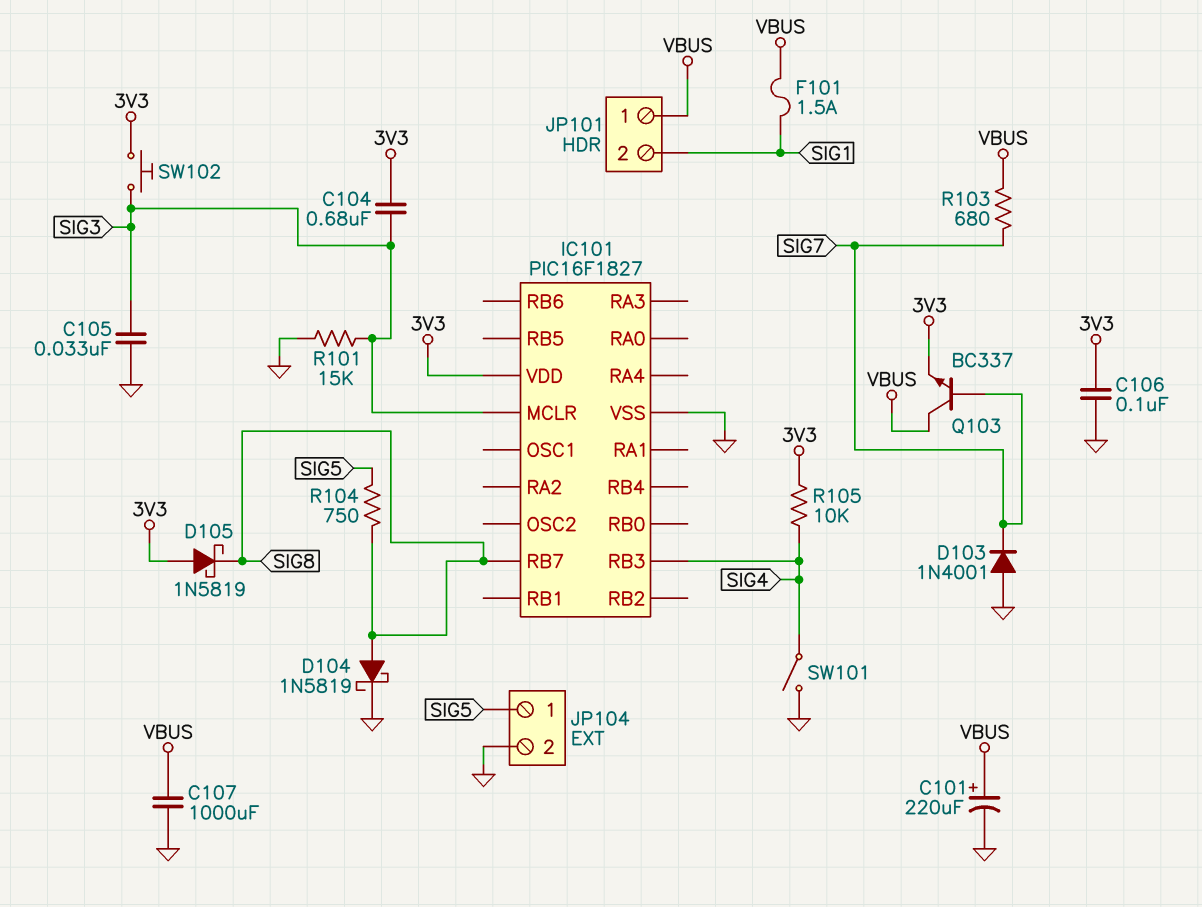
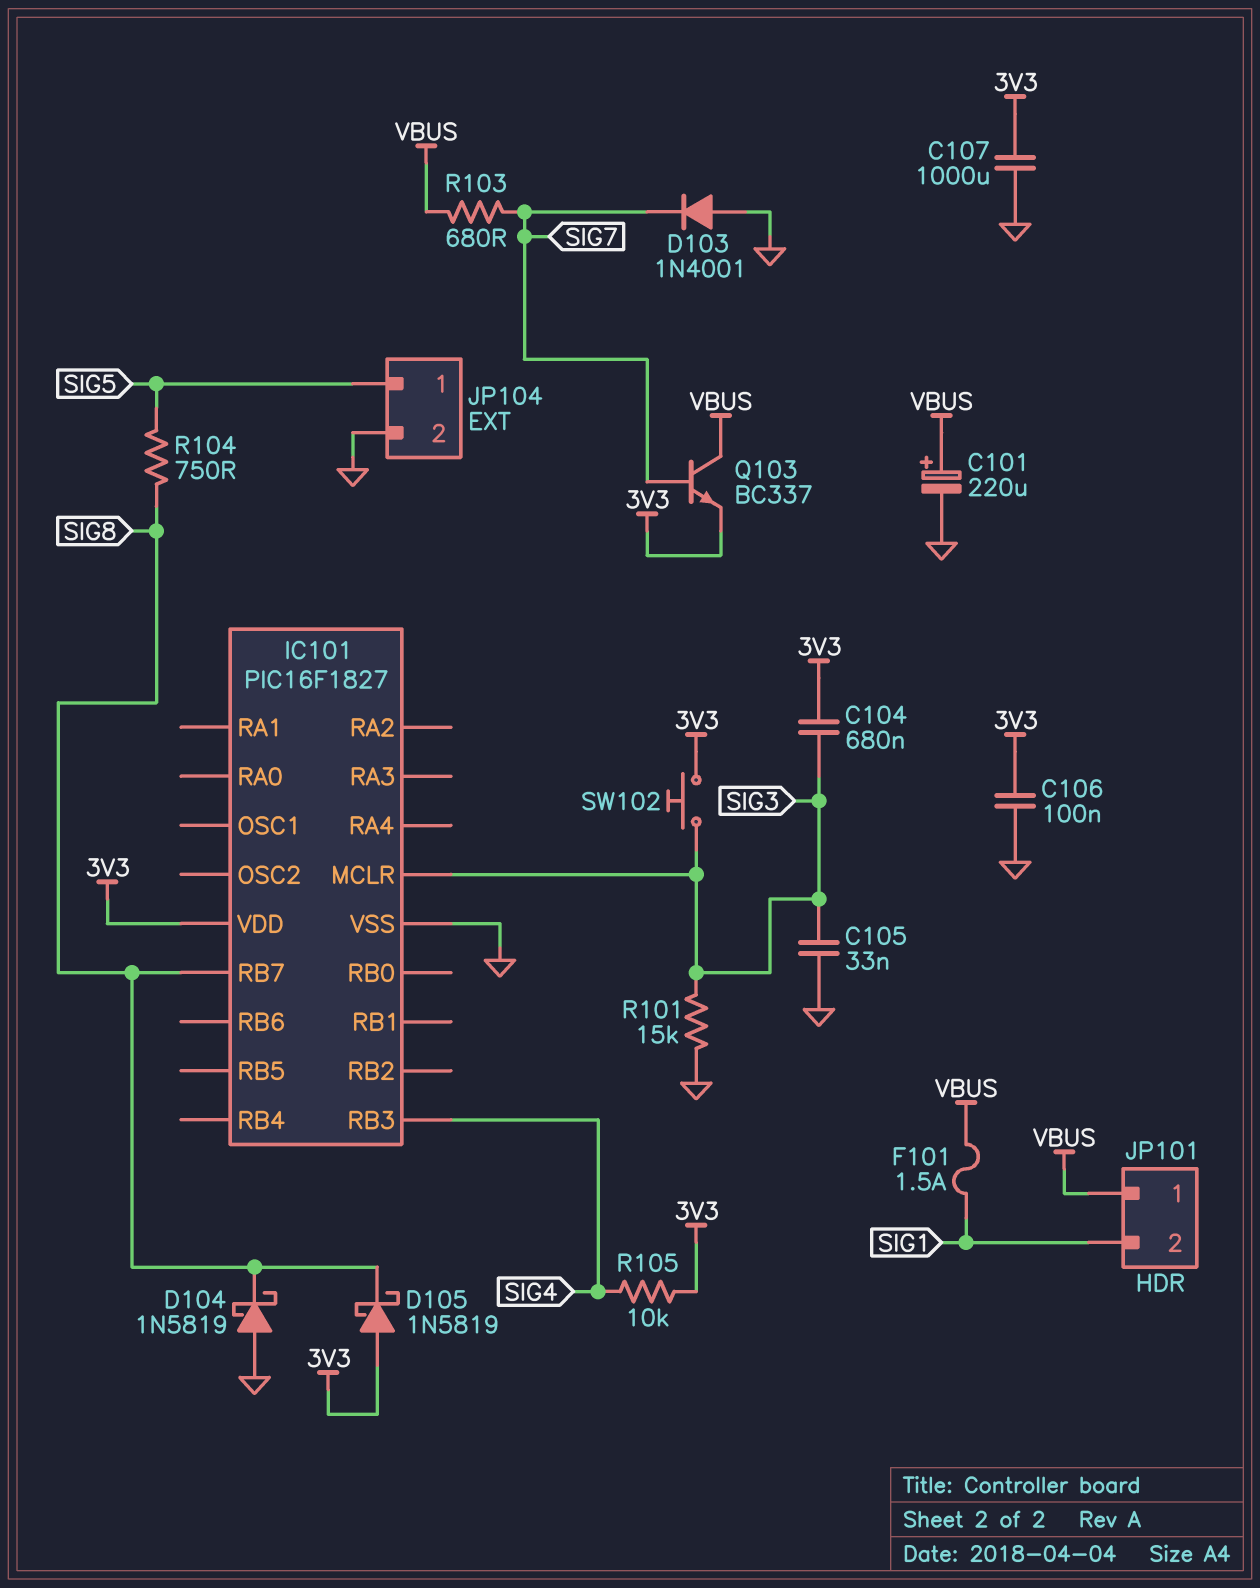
C107: 1000uF (GND, VBUS) -> 1000uF (3V3, GND)
D104: schottky 1N5819 (A SIG8, K GND) -> schottky 1N5819 (A GND, K SIG8)
SW101: switch (GND, SIG4) -> none

